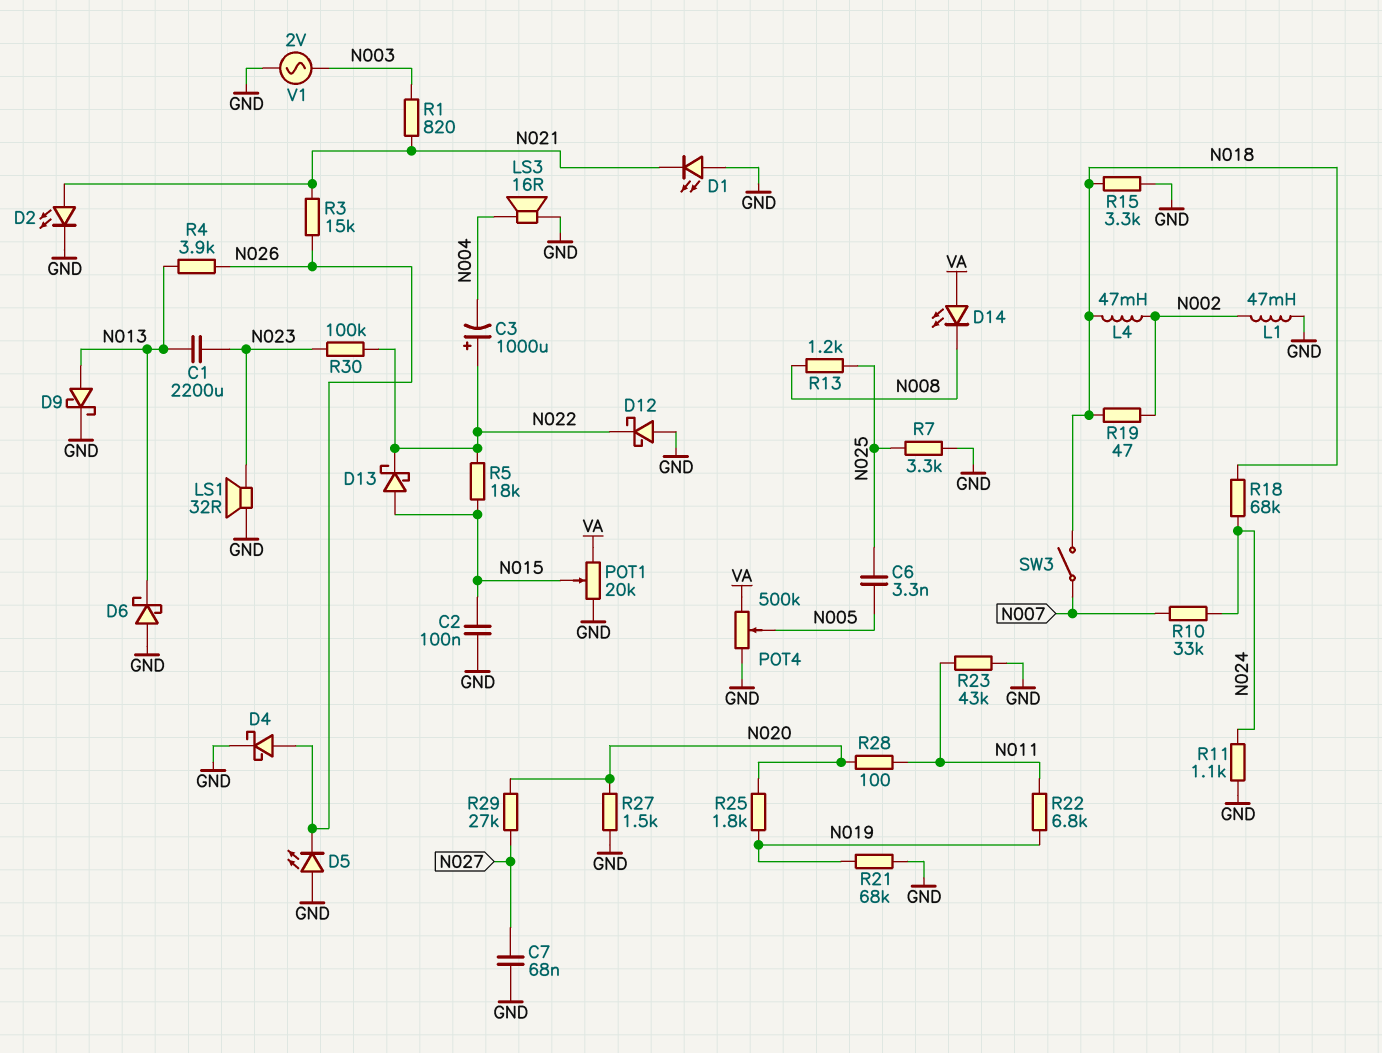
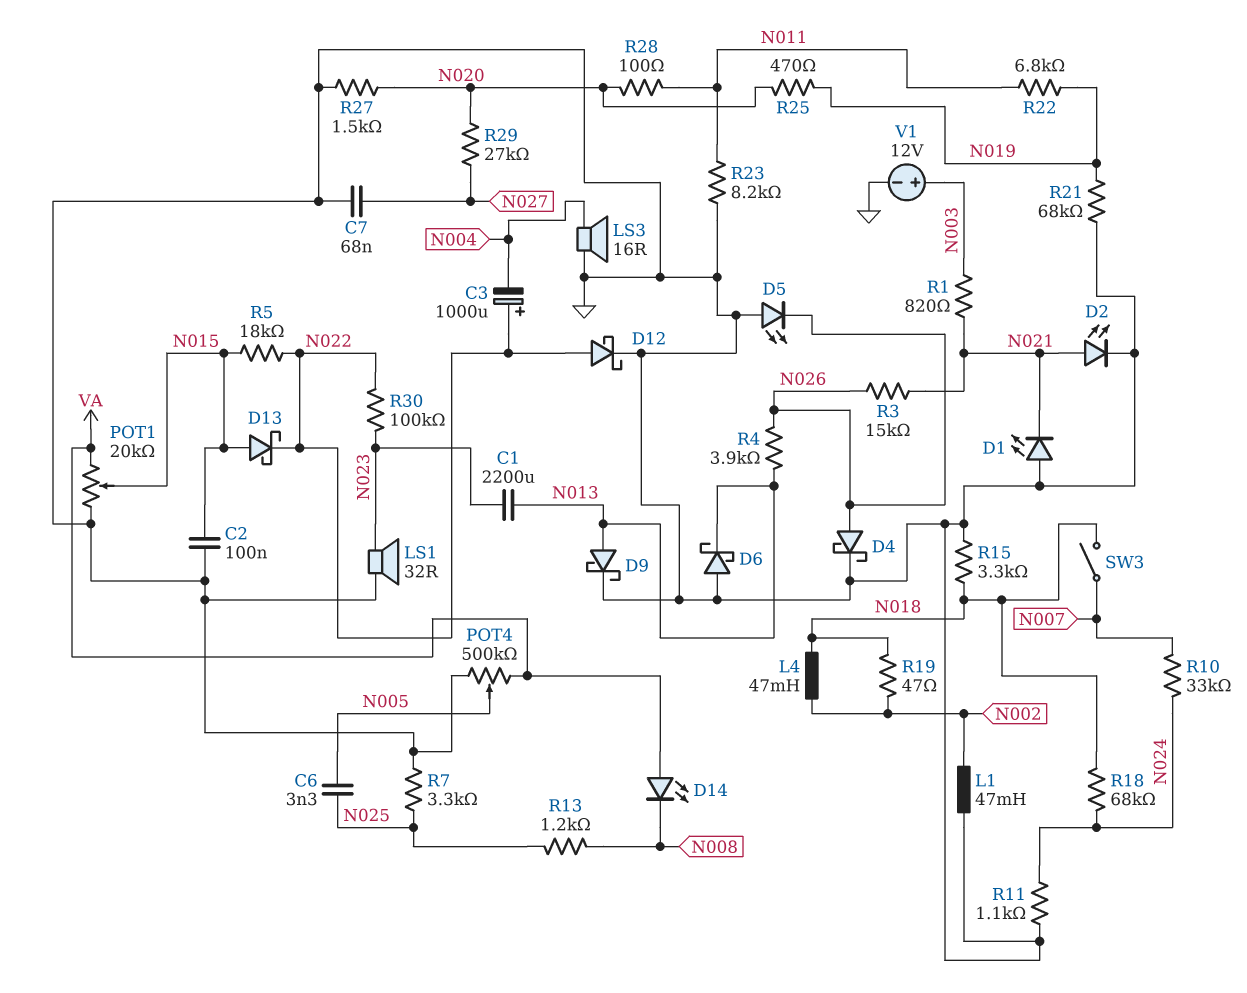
D12: schottky (A GND, K N022) -> schottky (A N022, K GND)
R23: 43k (GND, N011) -> 8.2k (GND, N011)
R25: 1.8k (N019, N020) -> 470 (N019, N020)
V1: AC 2V (GND, N003) -> 12V (plus N003, minus GND)

